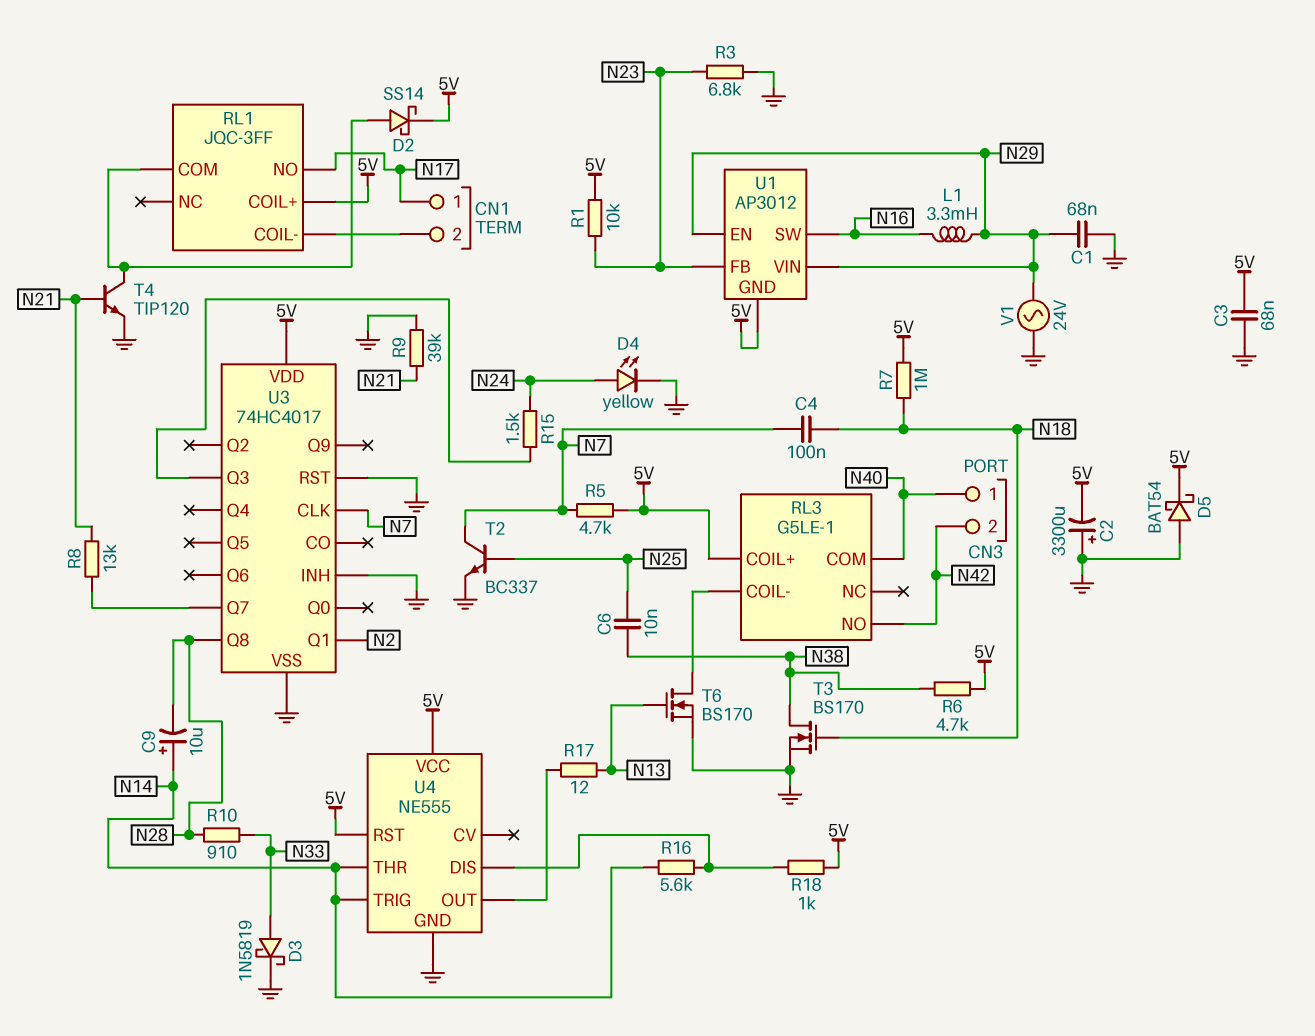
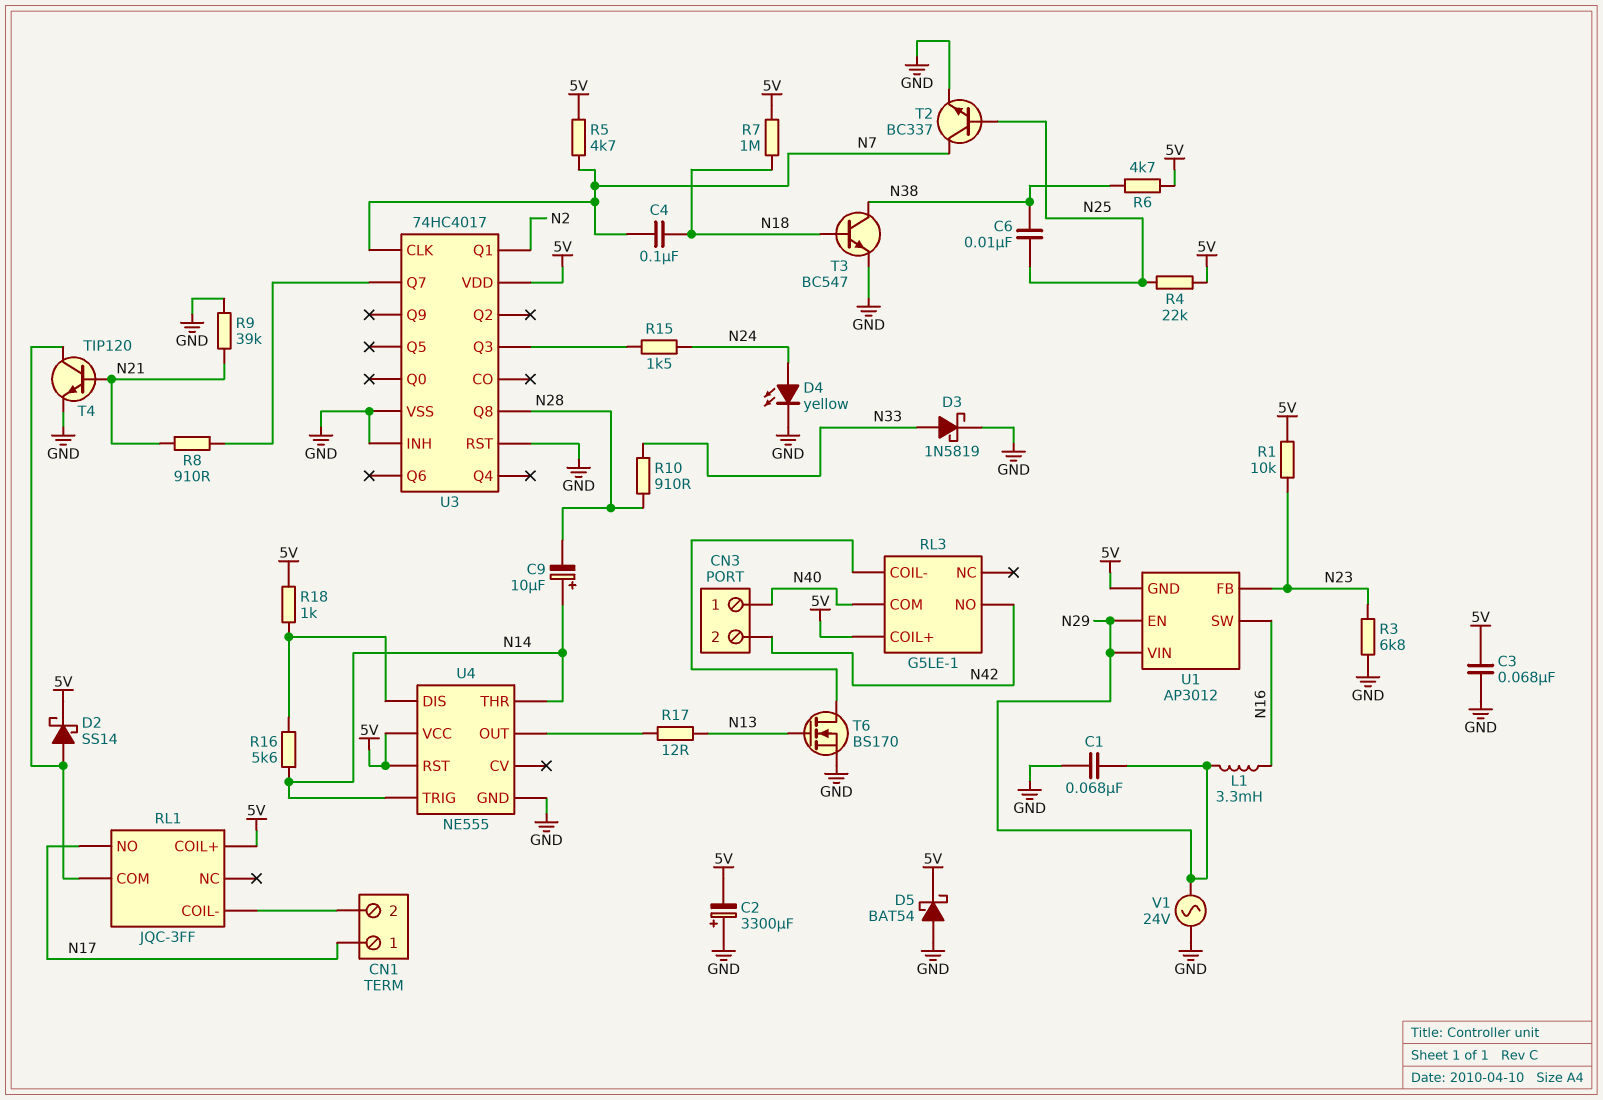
R4: none -> 22k (5V, N25)
R8: 13k (N21, U3/Q7) -> 910 (N21, U3/Q7)
T3: NMOS BS170 (G N18, D N38, S GND) -> NPN BC547 (B N18, C N38, E GND)

